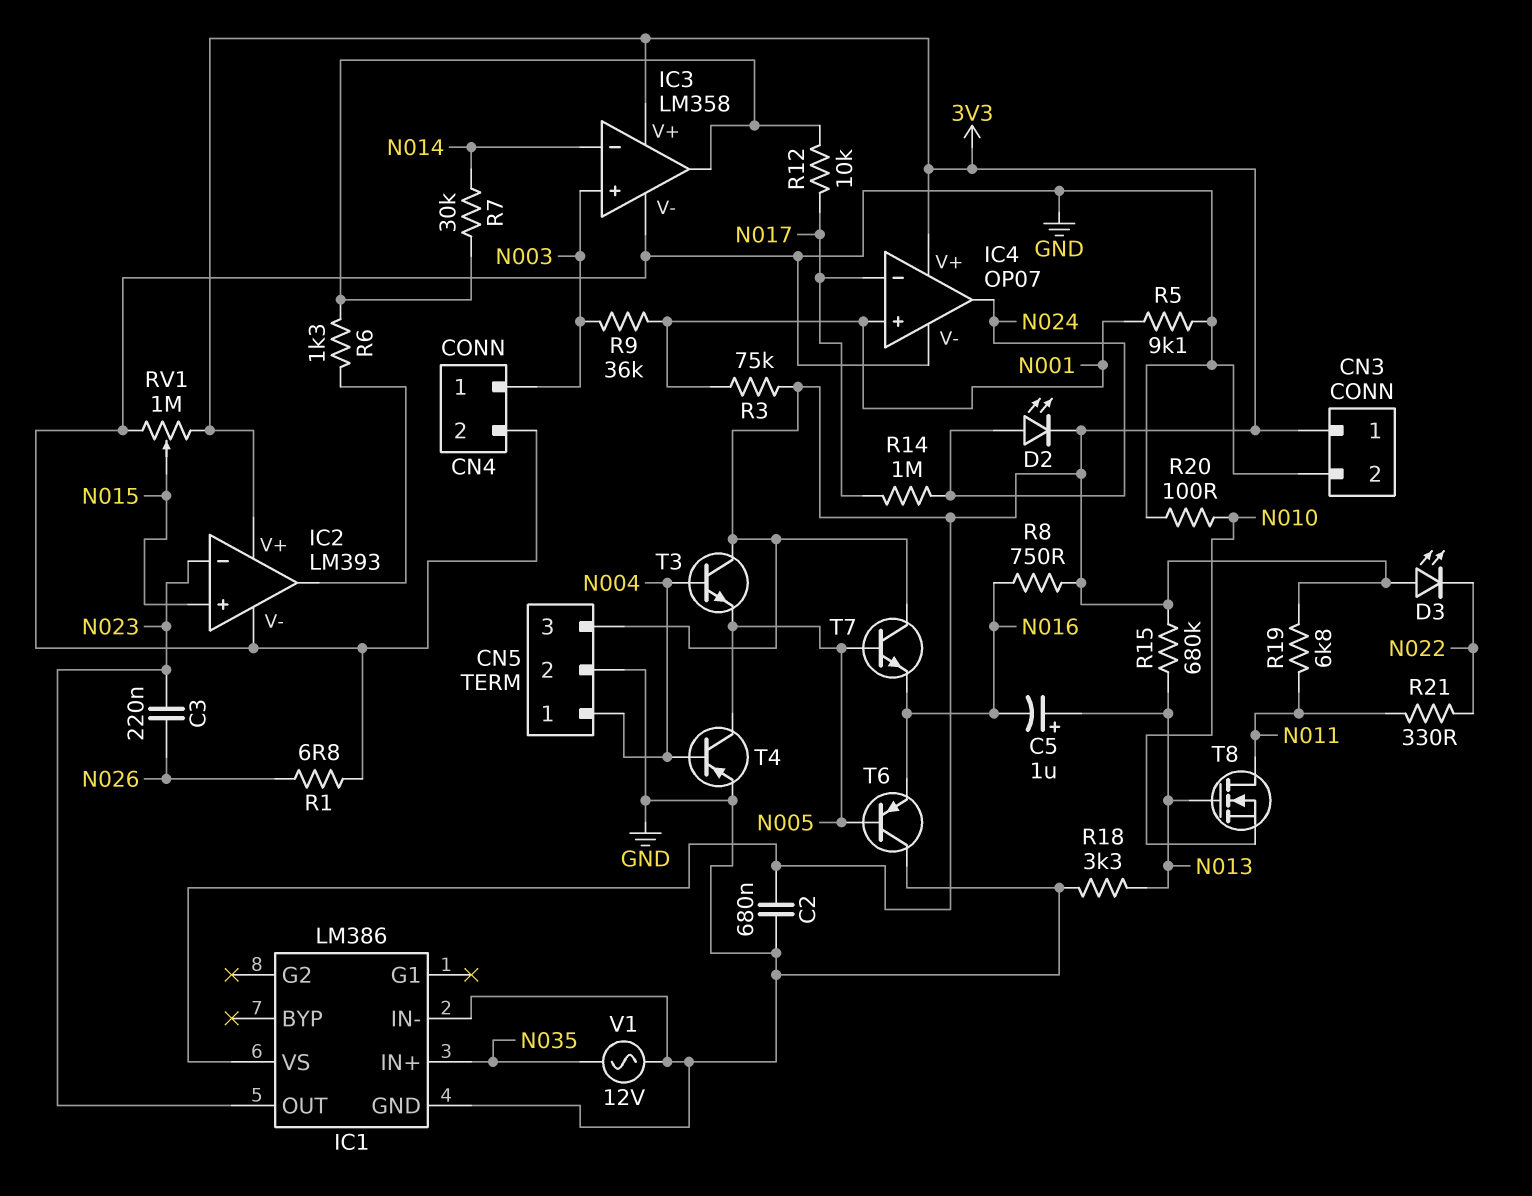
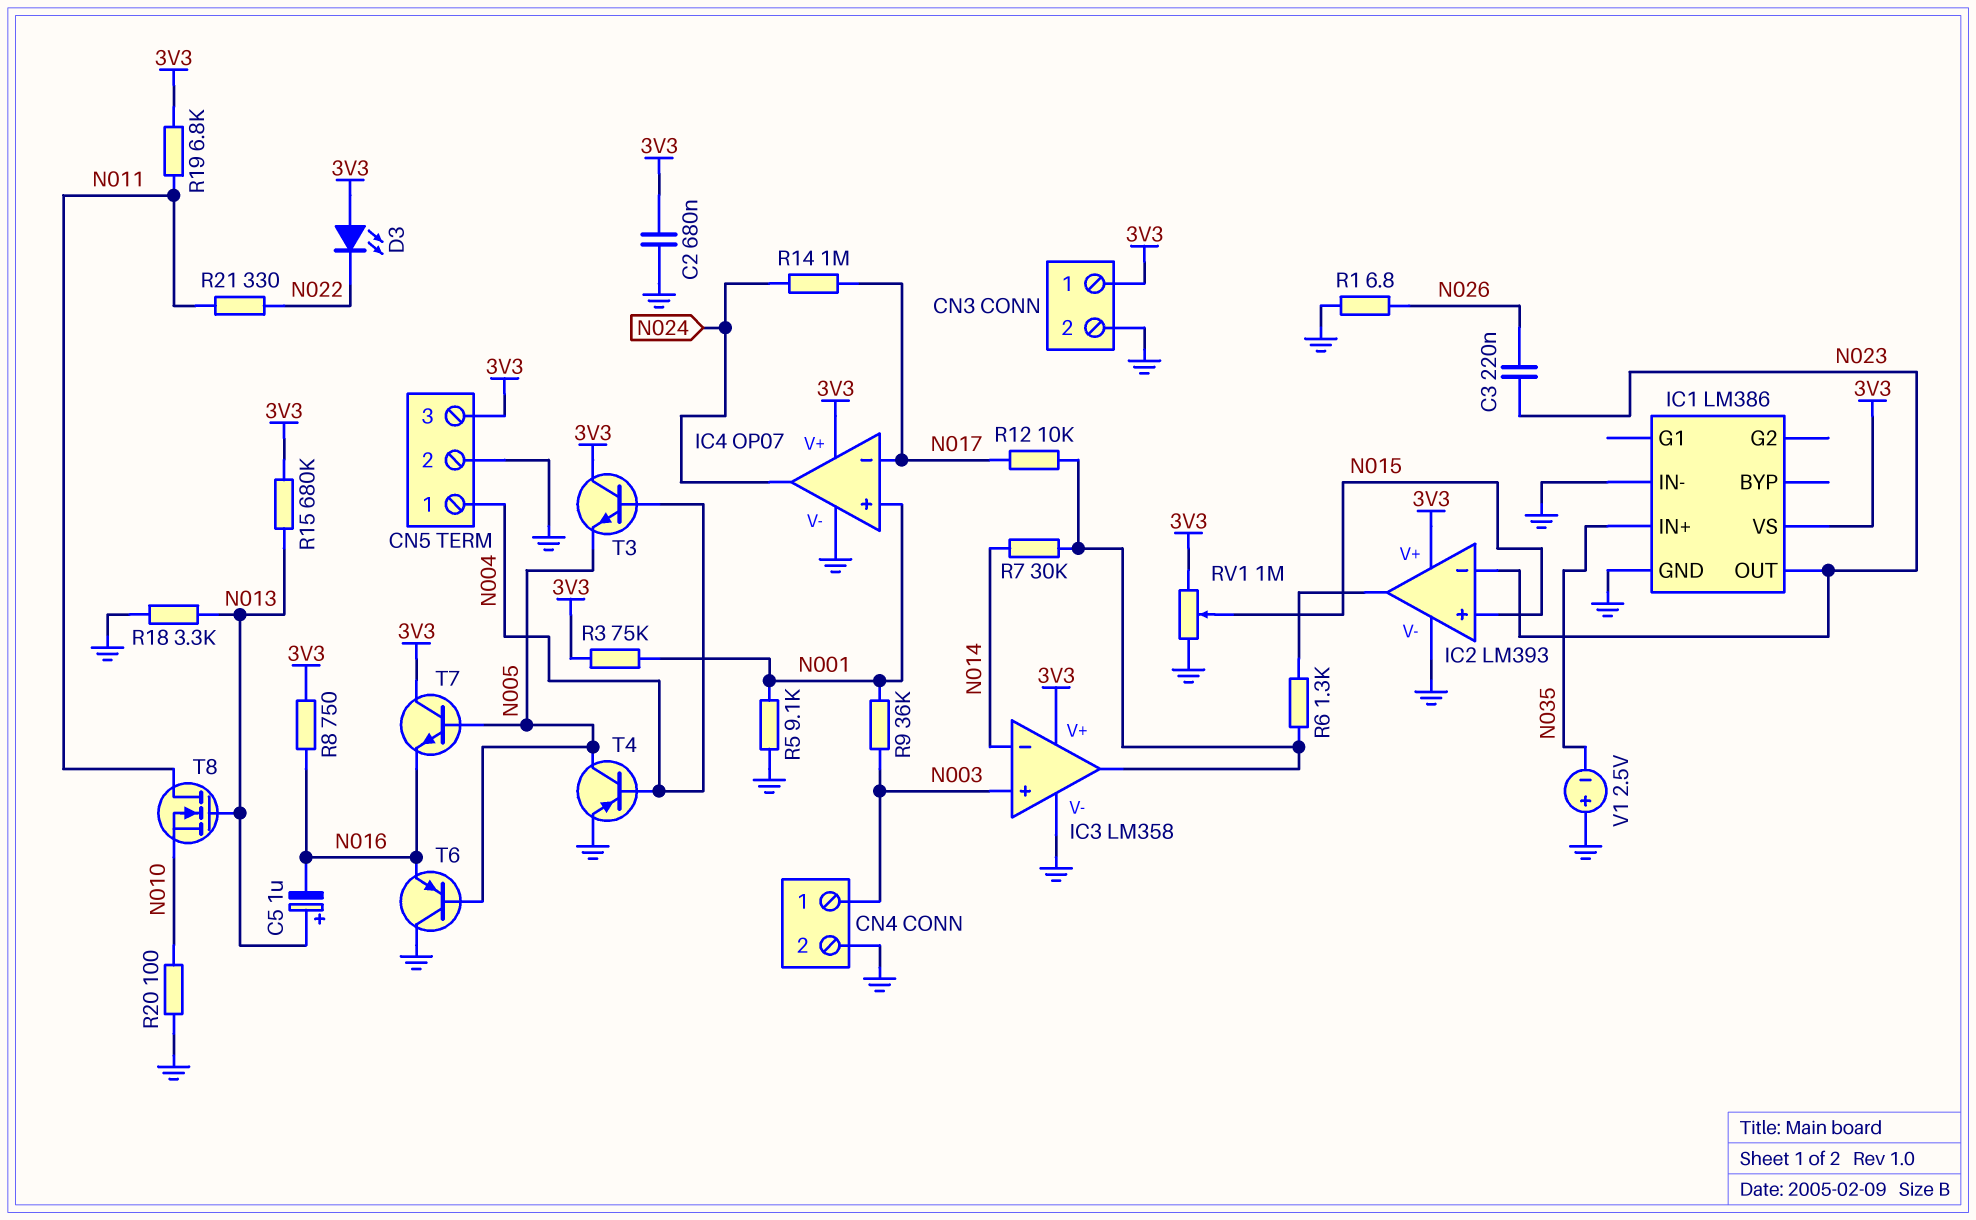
D2: LED (A N024, K 3V3) -> none
V1: AC 12V (GND, N035) -> 2.5V (plus GND, minus N035)

